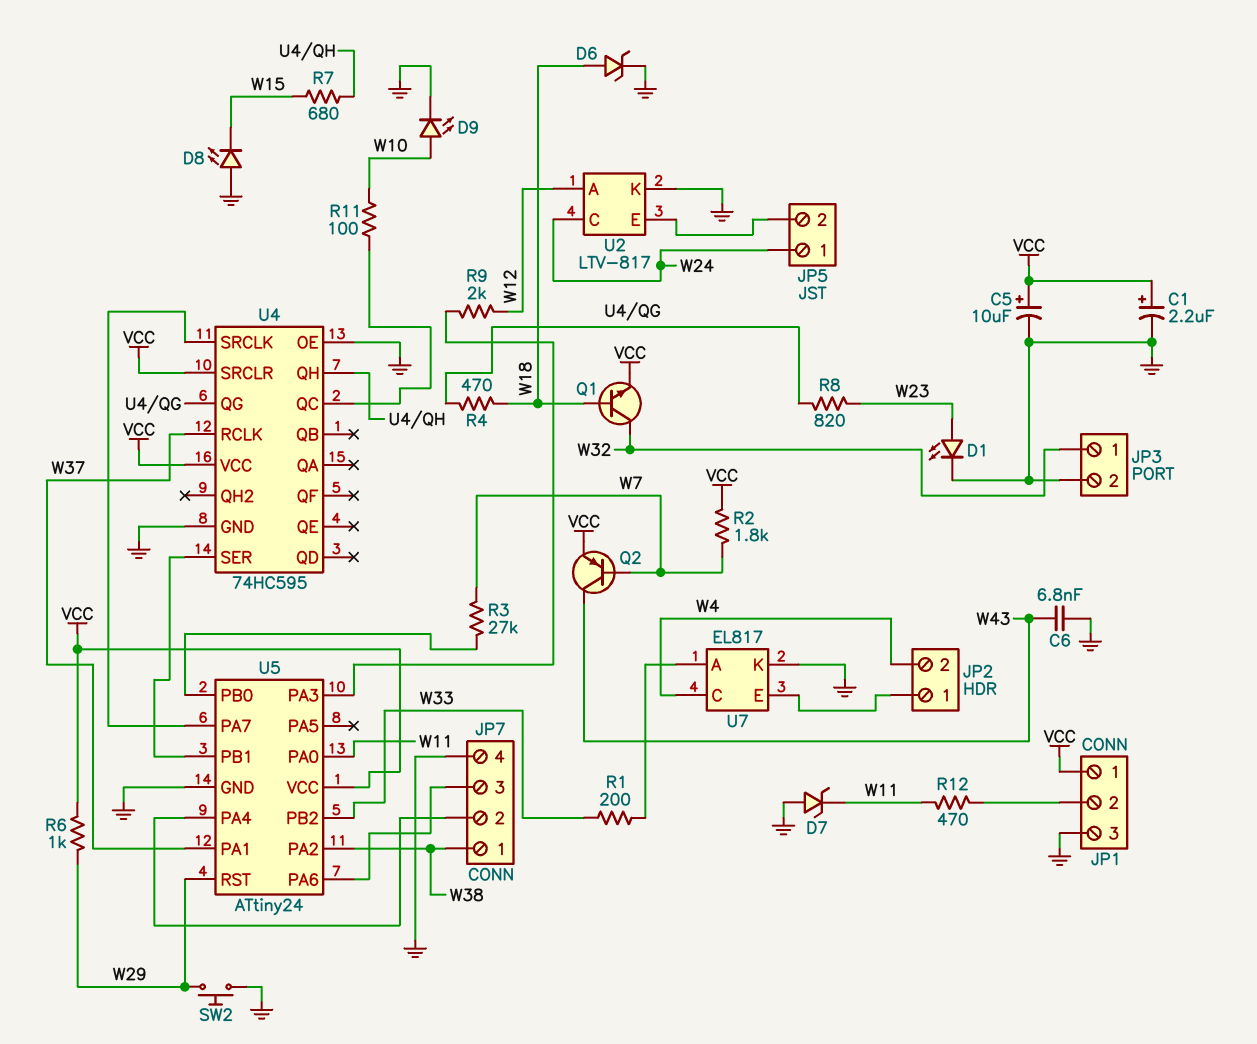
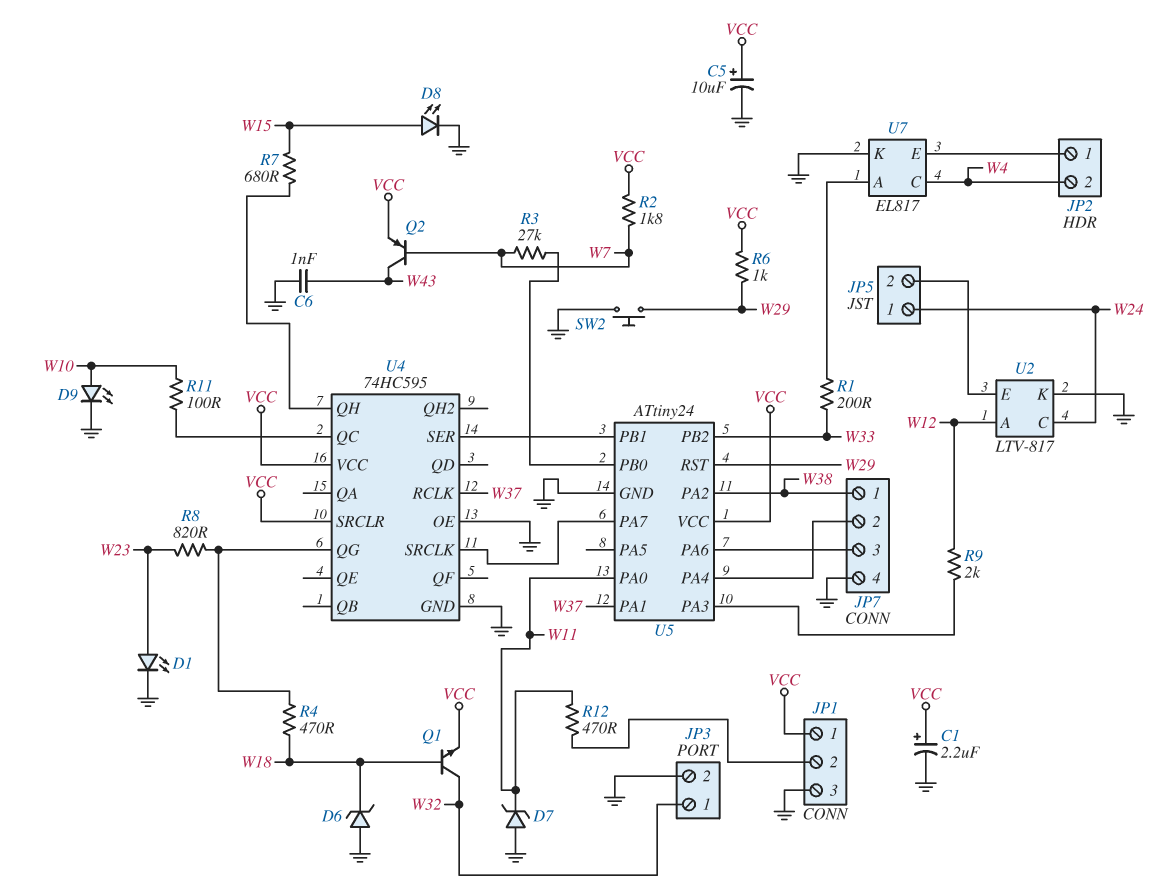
C6: 6.8nF (GND, W43) -> 1nF (GND, W43)
D6: zener (A W18, K GND) -> zener (A GND, K W18)
D8: LED (A GND, K W15) -> LED (A W15, K GND)

